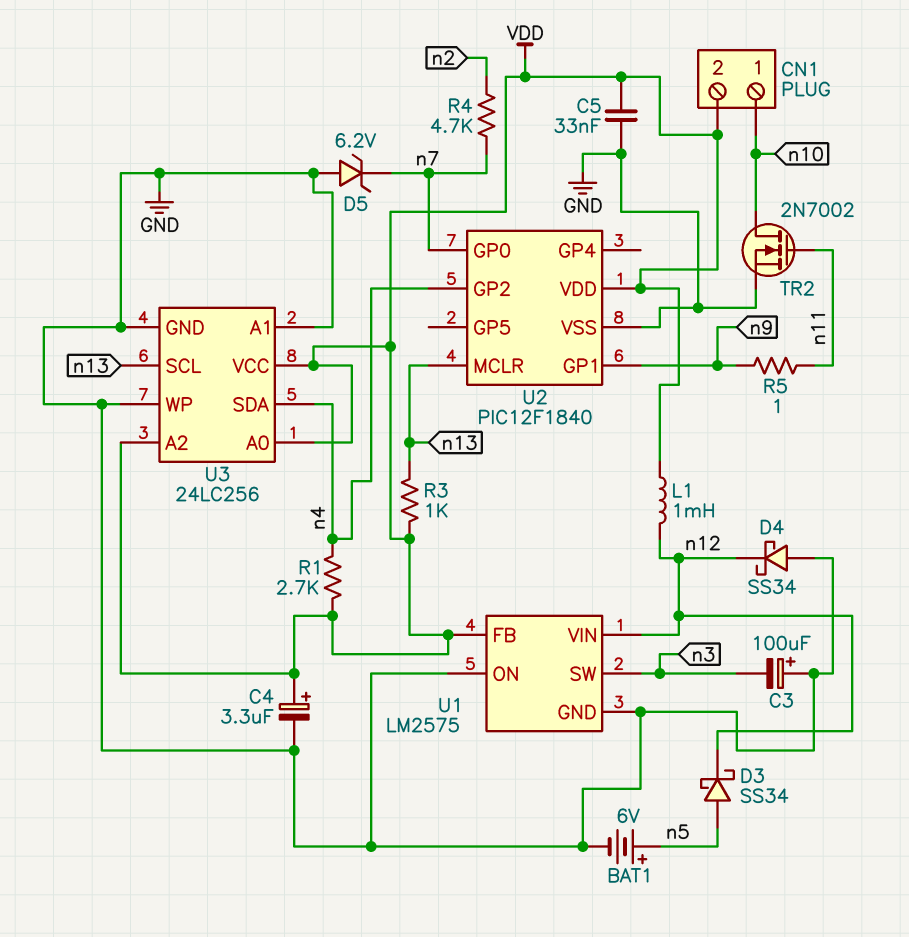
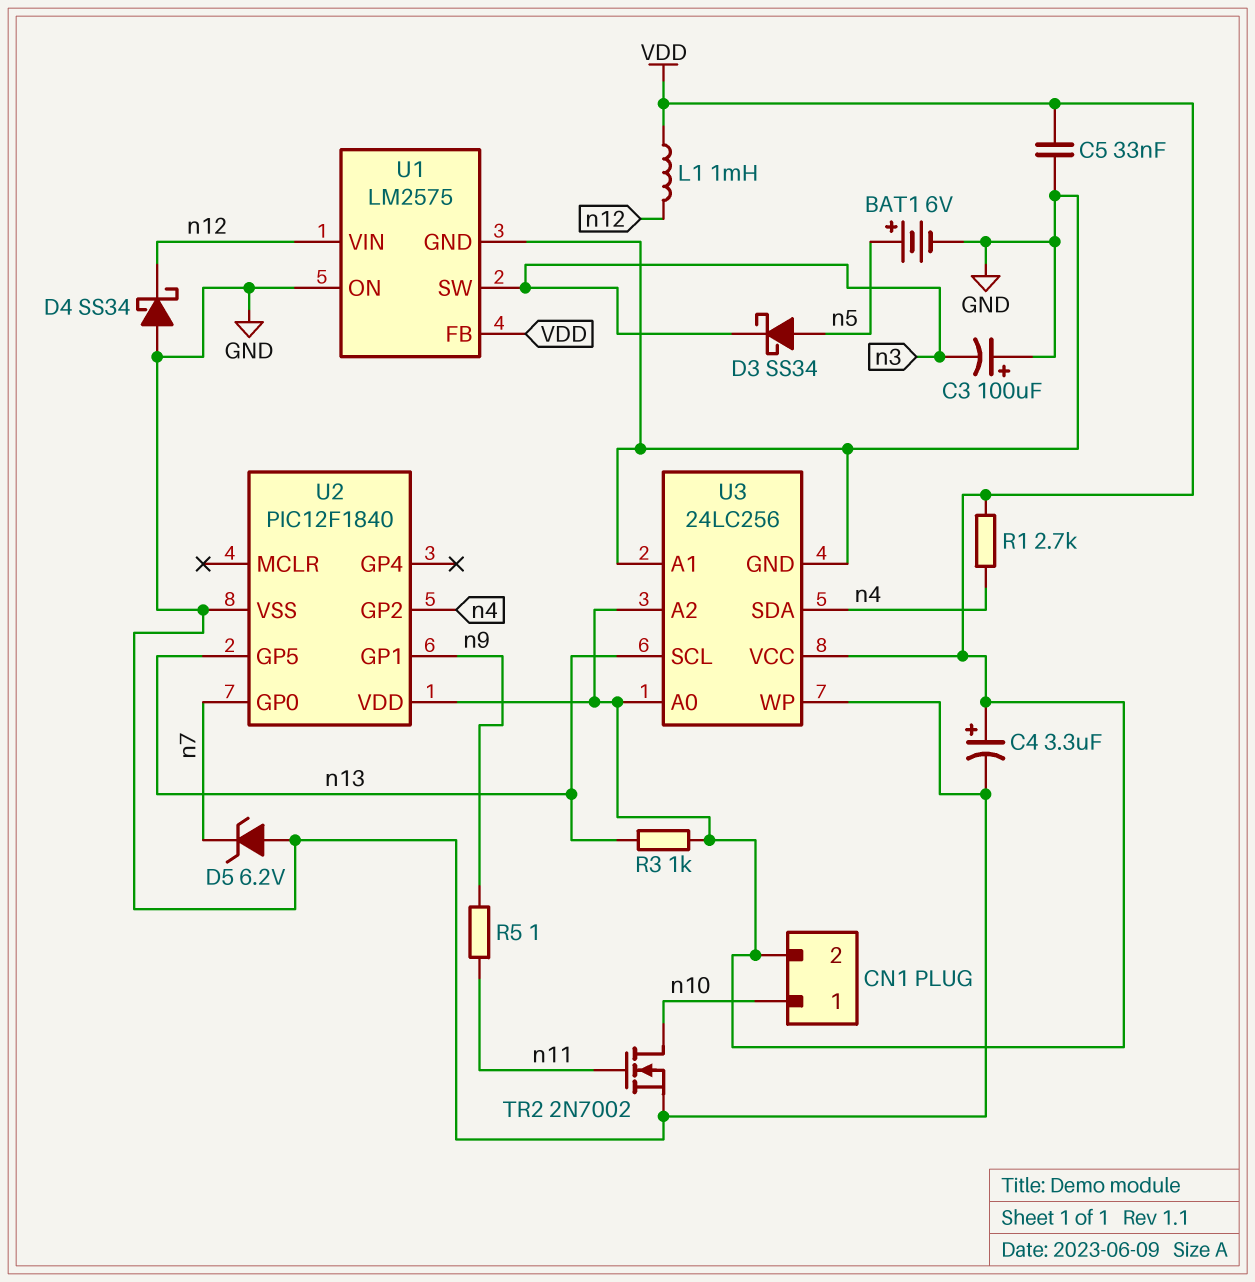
D3: schottky SS34 (A n5, K n12) -> schottky SS34 (A n5, K n3)
R4: 4.7k (n2, n7) -> none
U2 pin GP5: none -> n13
U2 pin MCLR: n13 -> none

